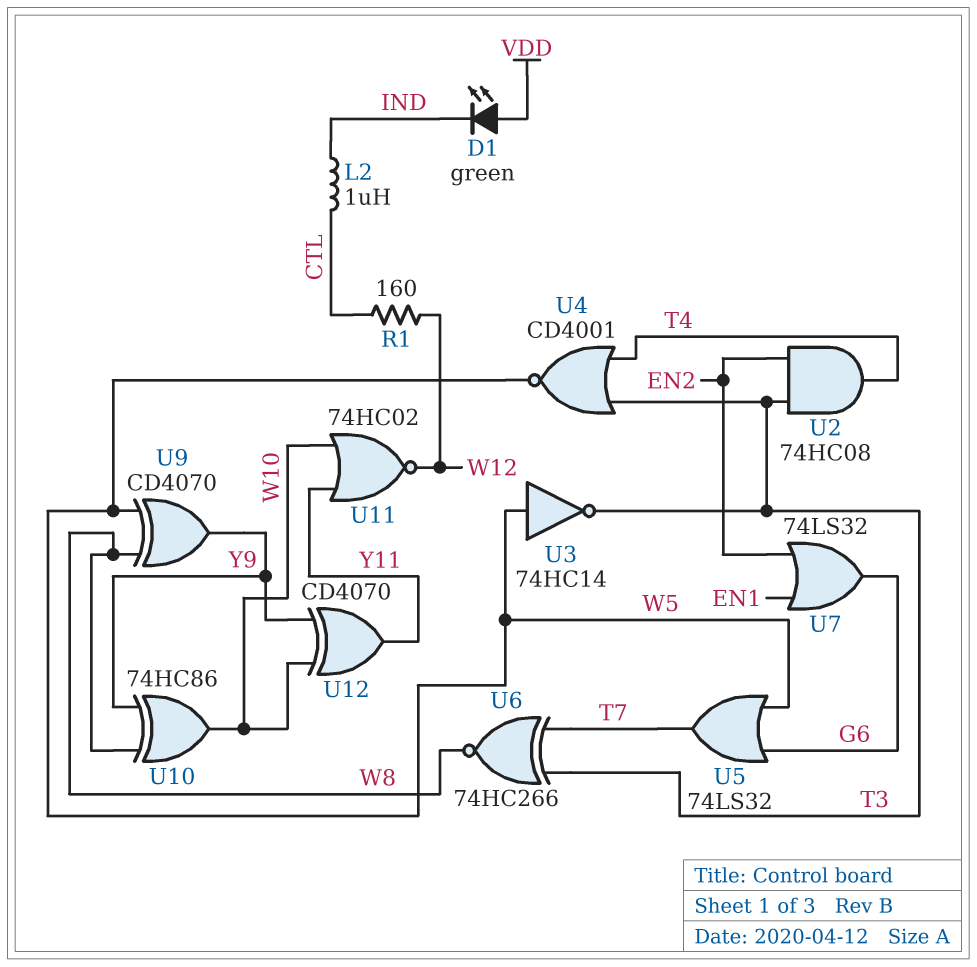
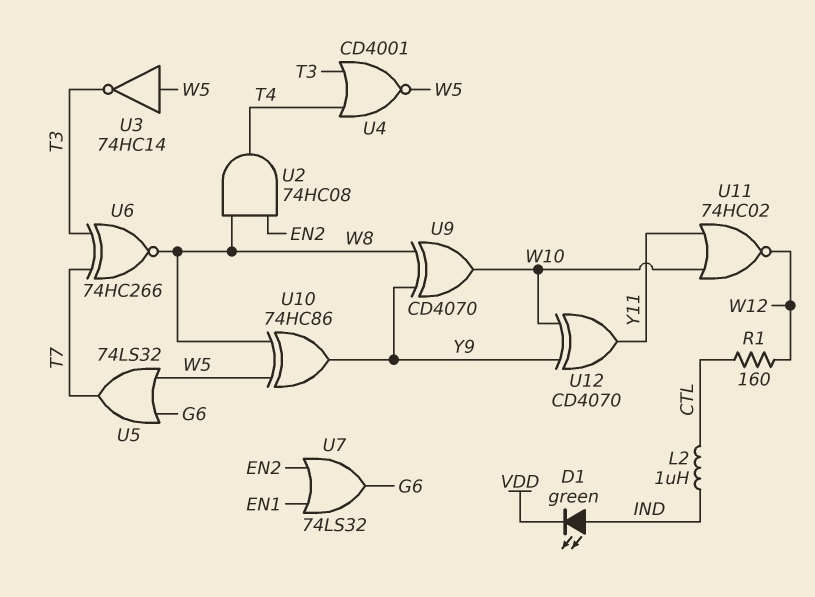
D1: LED green (A VDD, K IND) -> LED green (A IND, K VDD)
U2: AND 74HC08 (in EN2, in T3, out T4) -> AND 74HC08 (in EN2, in W8, out T4)
U9: XOR CD4070 (in W5, in W8, out Y9) -> XOR CD4070 (in W8, in Y9, out W10)
U10: XOR 74HC86 (in W8, in Y9, out W10) -> XOR 74HC86 (in W5, in W8, out Y9)

